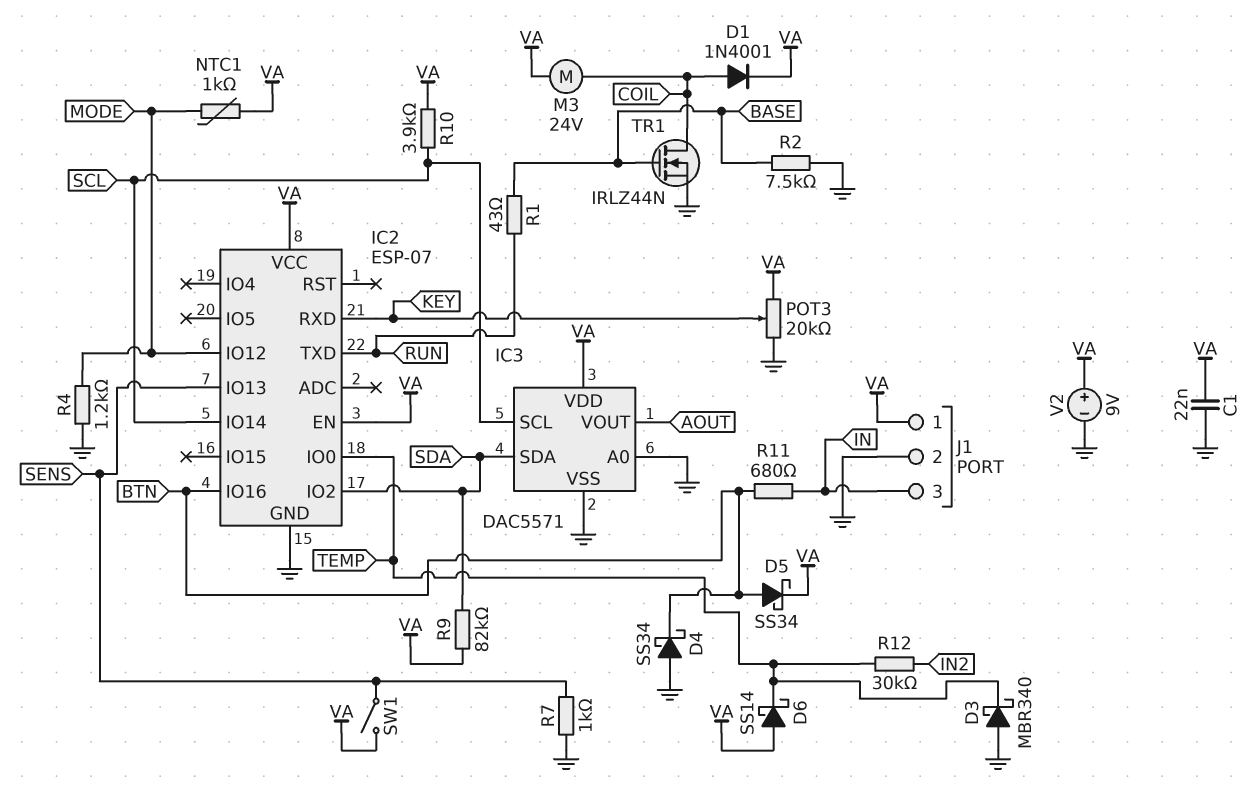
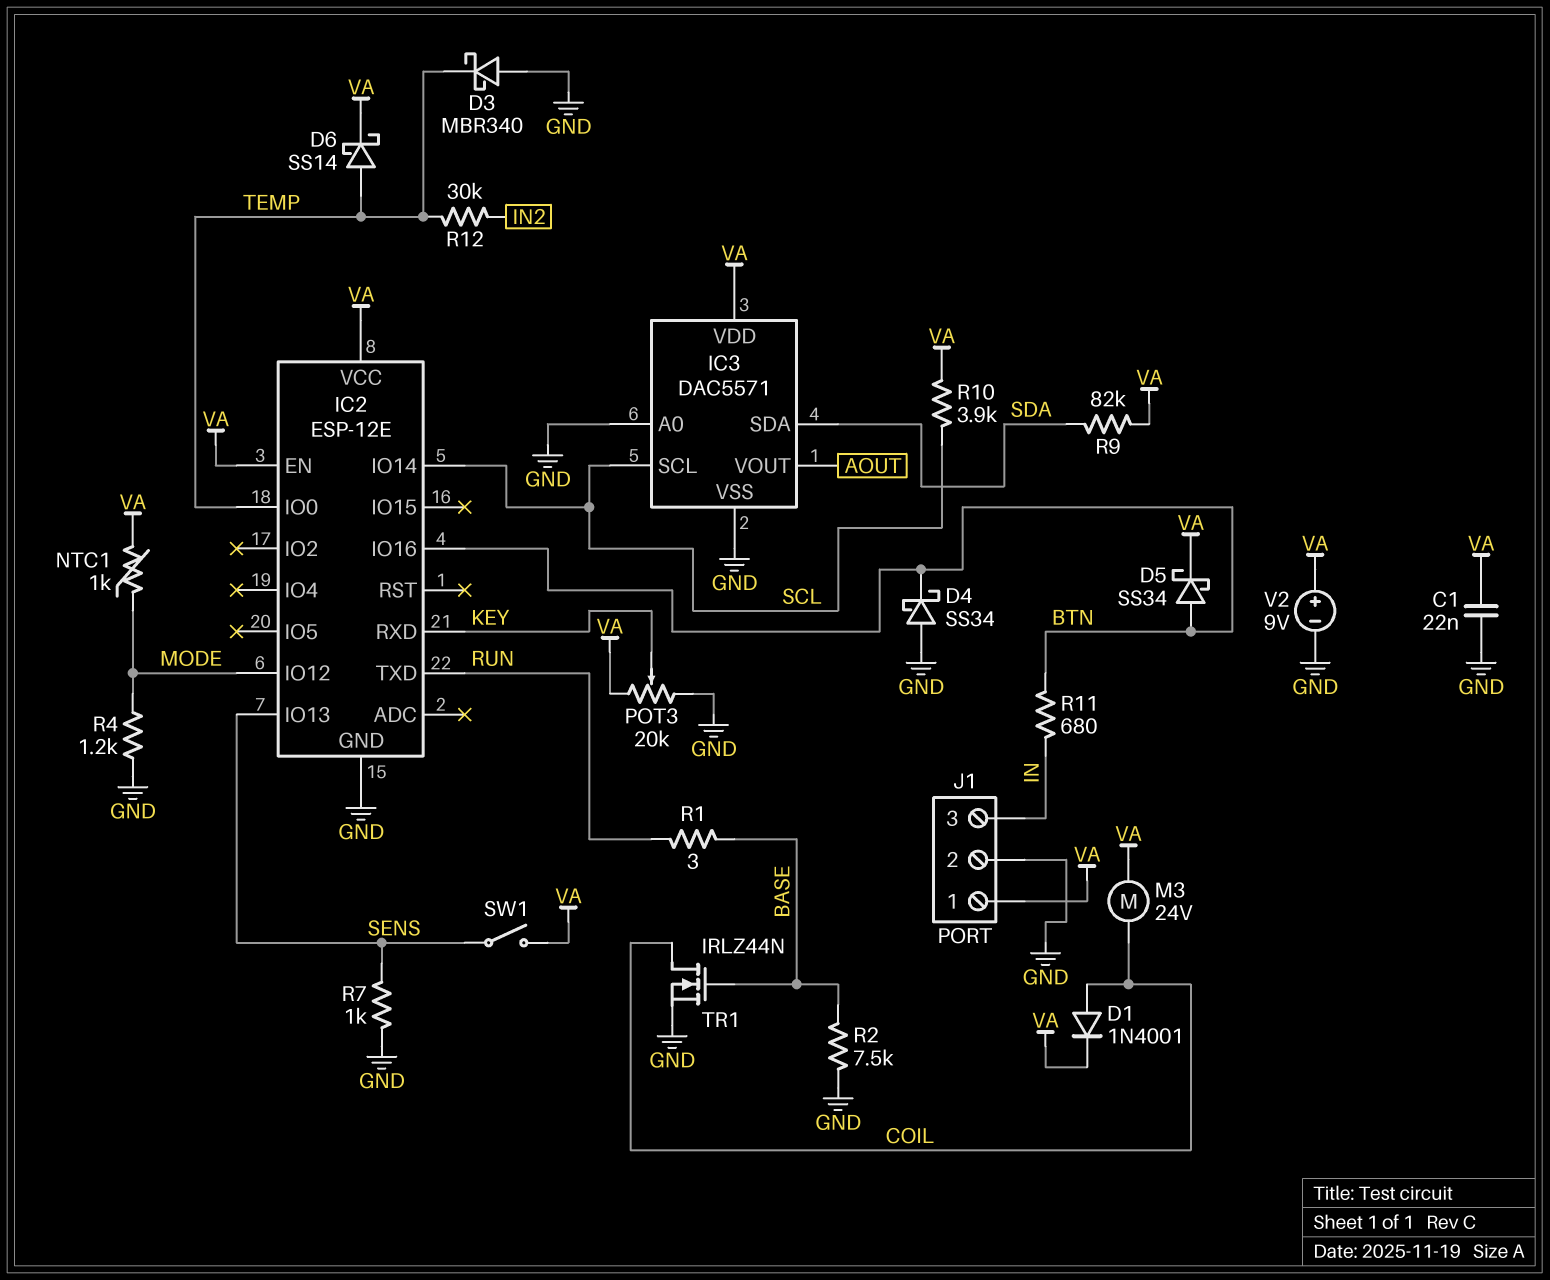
D6: schottky SS14 (A VA, K TEMP) -> schottky SS14 (A TEMP, K VA)
IC2: ESP-07 -> ESP-12E
IC2 pin IO2: SDA -> none
R1: 43 (BASE, RUN) -> 3 (BASE, RUN)

